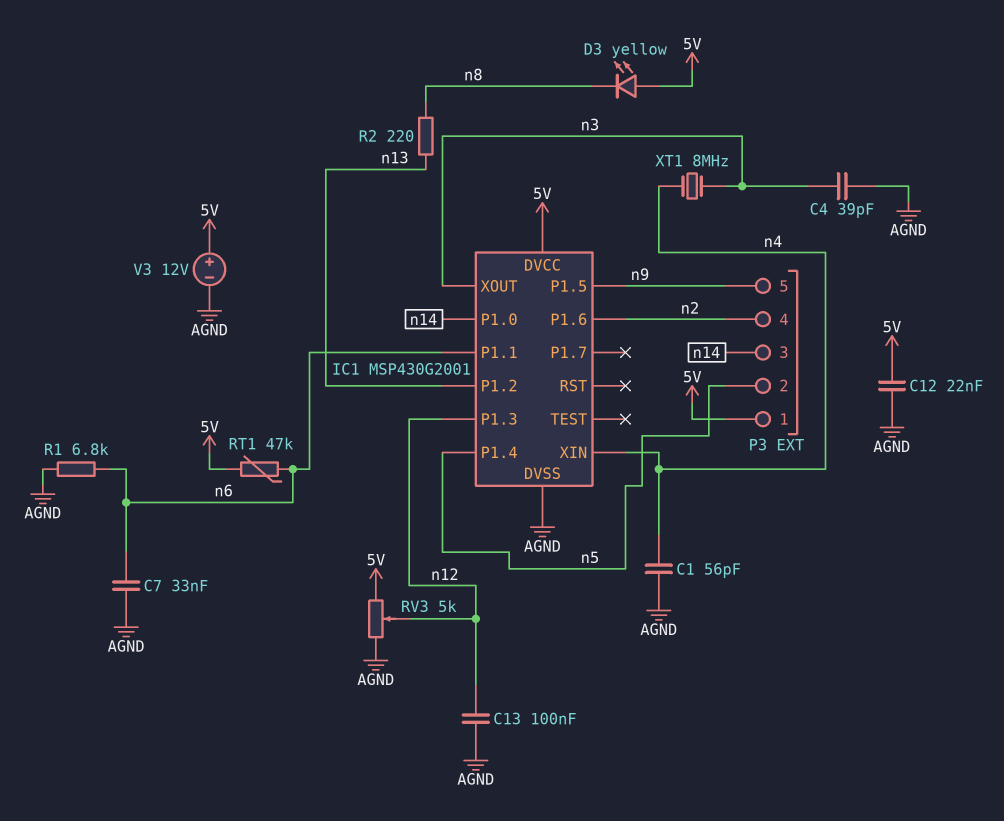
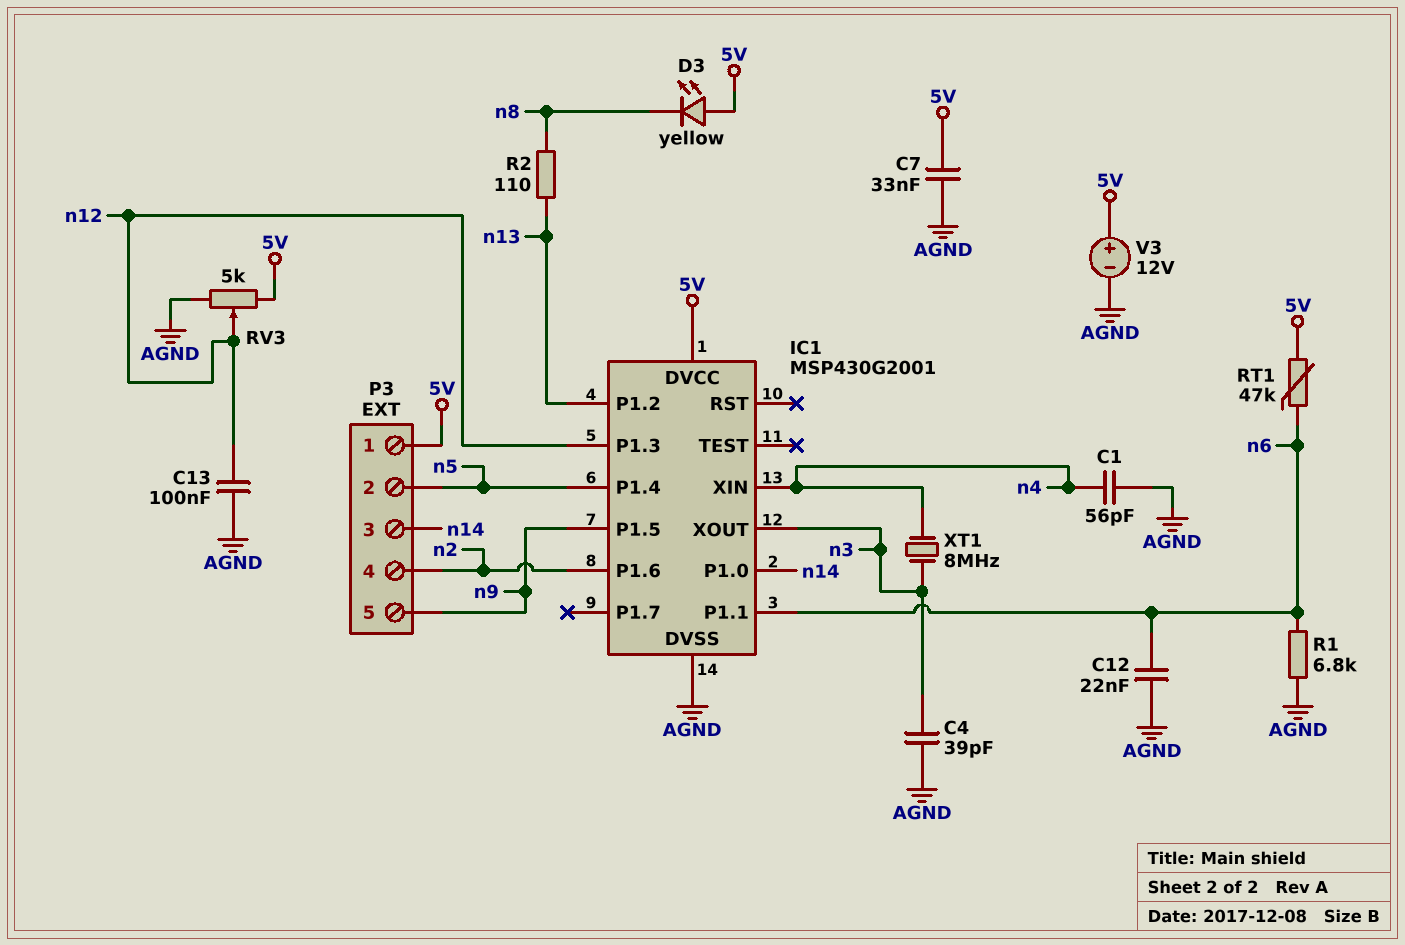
C7: 33nF (AGND, n6) -> 33nF (5V, AGND)
C12: 22nF (5V, AGND) -> 22nF (AGND, n6)
R2: 220 (n8, n13) -> 110 (n8, n13)

